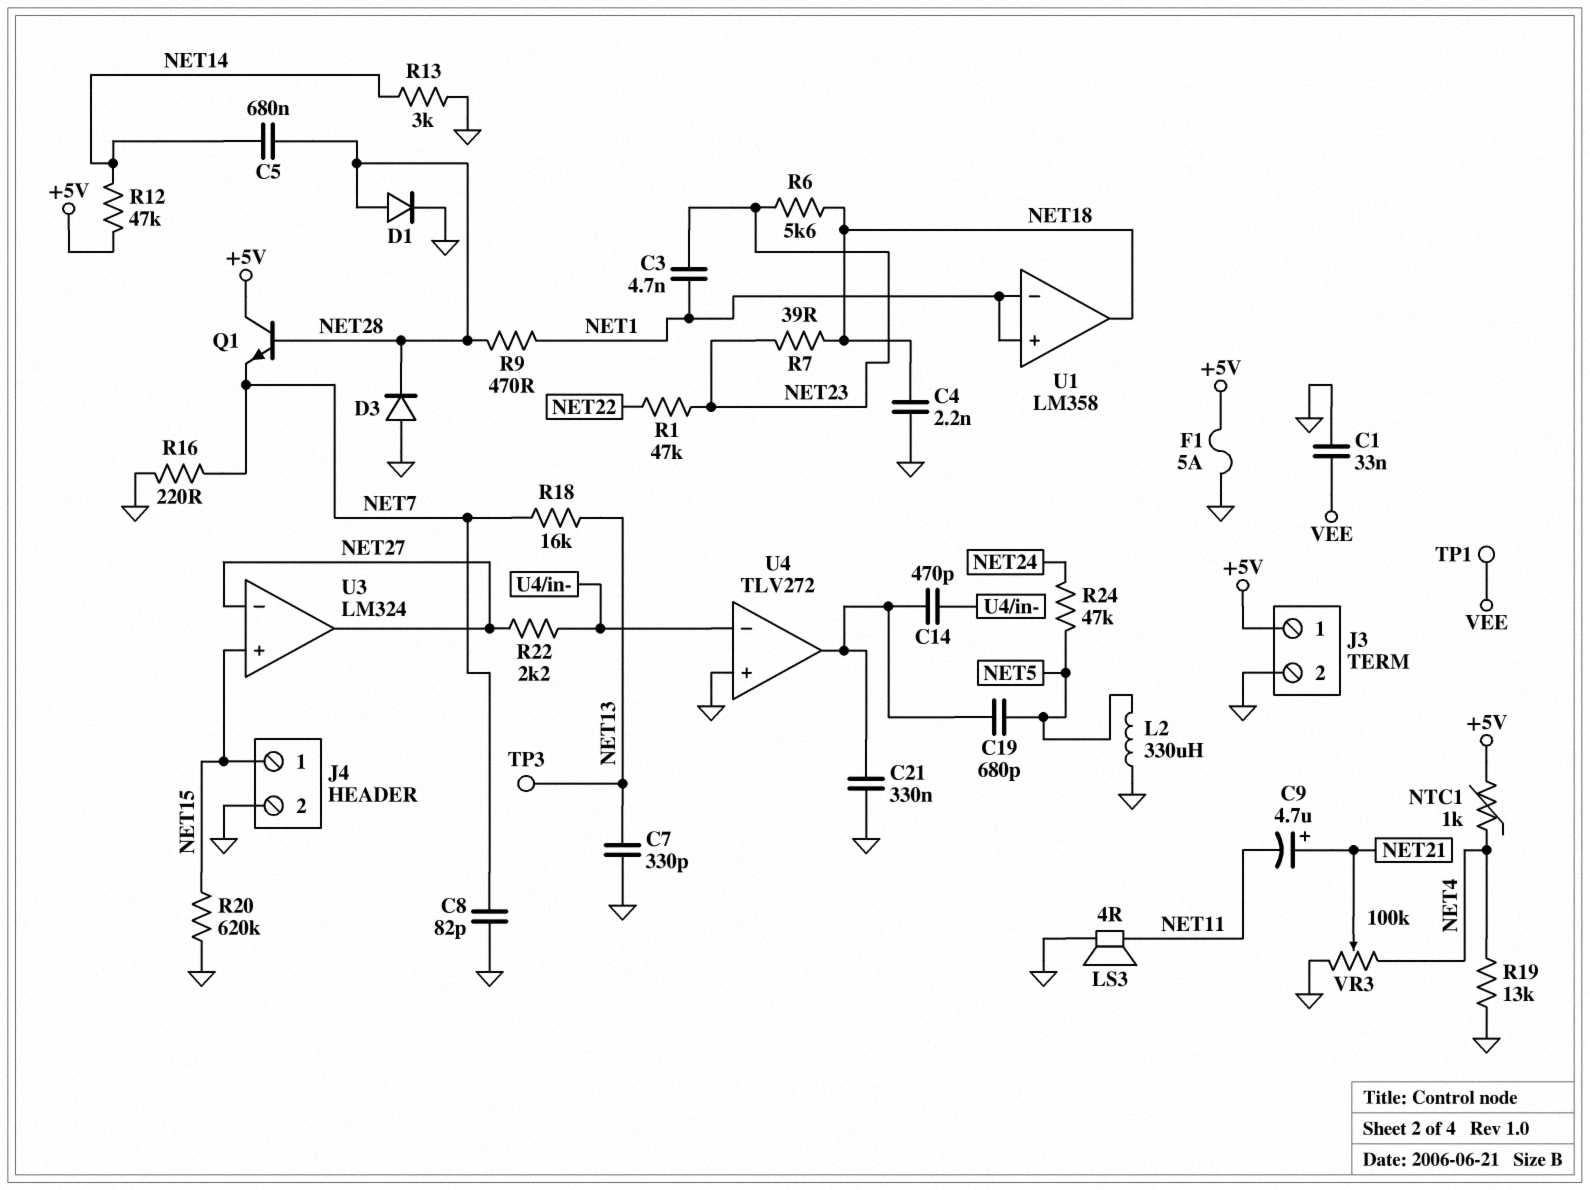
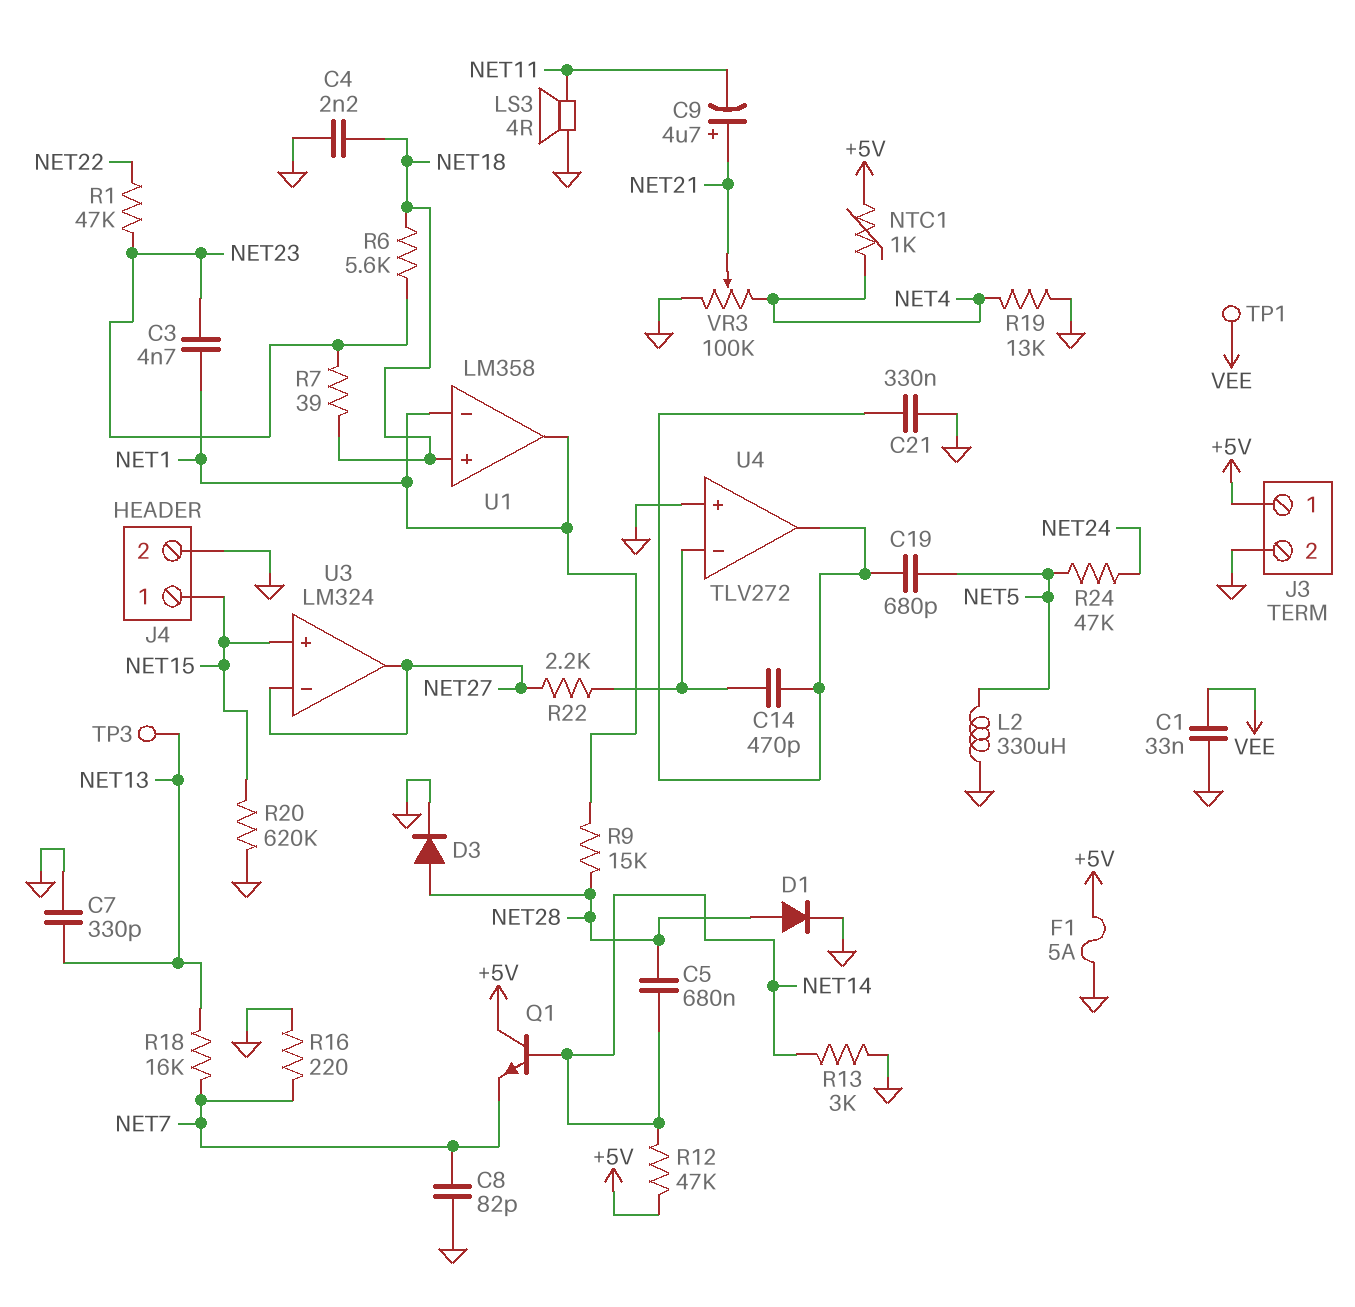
D3: diode (A GND, K NET28) -> diode (A NET28, K GND)
Q1: NPN (B NET28, C +5V, E NET7) -> NPN (B NET14, C +5V, E NET7)
R9: 470 (NET1, NET28) -> 15k (NET1, NET28)
U1 pin in+: NET1 -> NET18
U1 pin out: NET18 -> NET1

